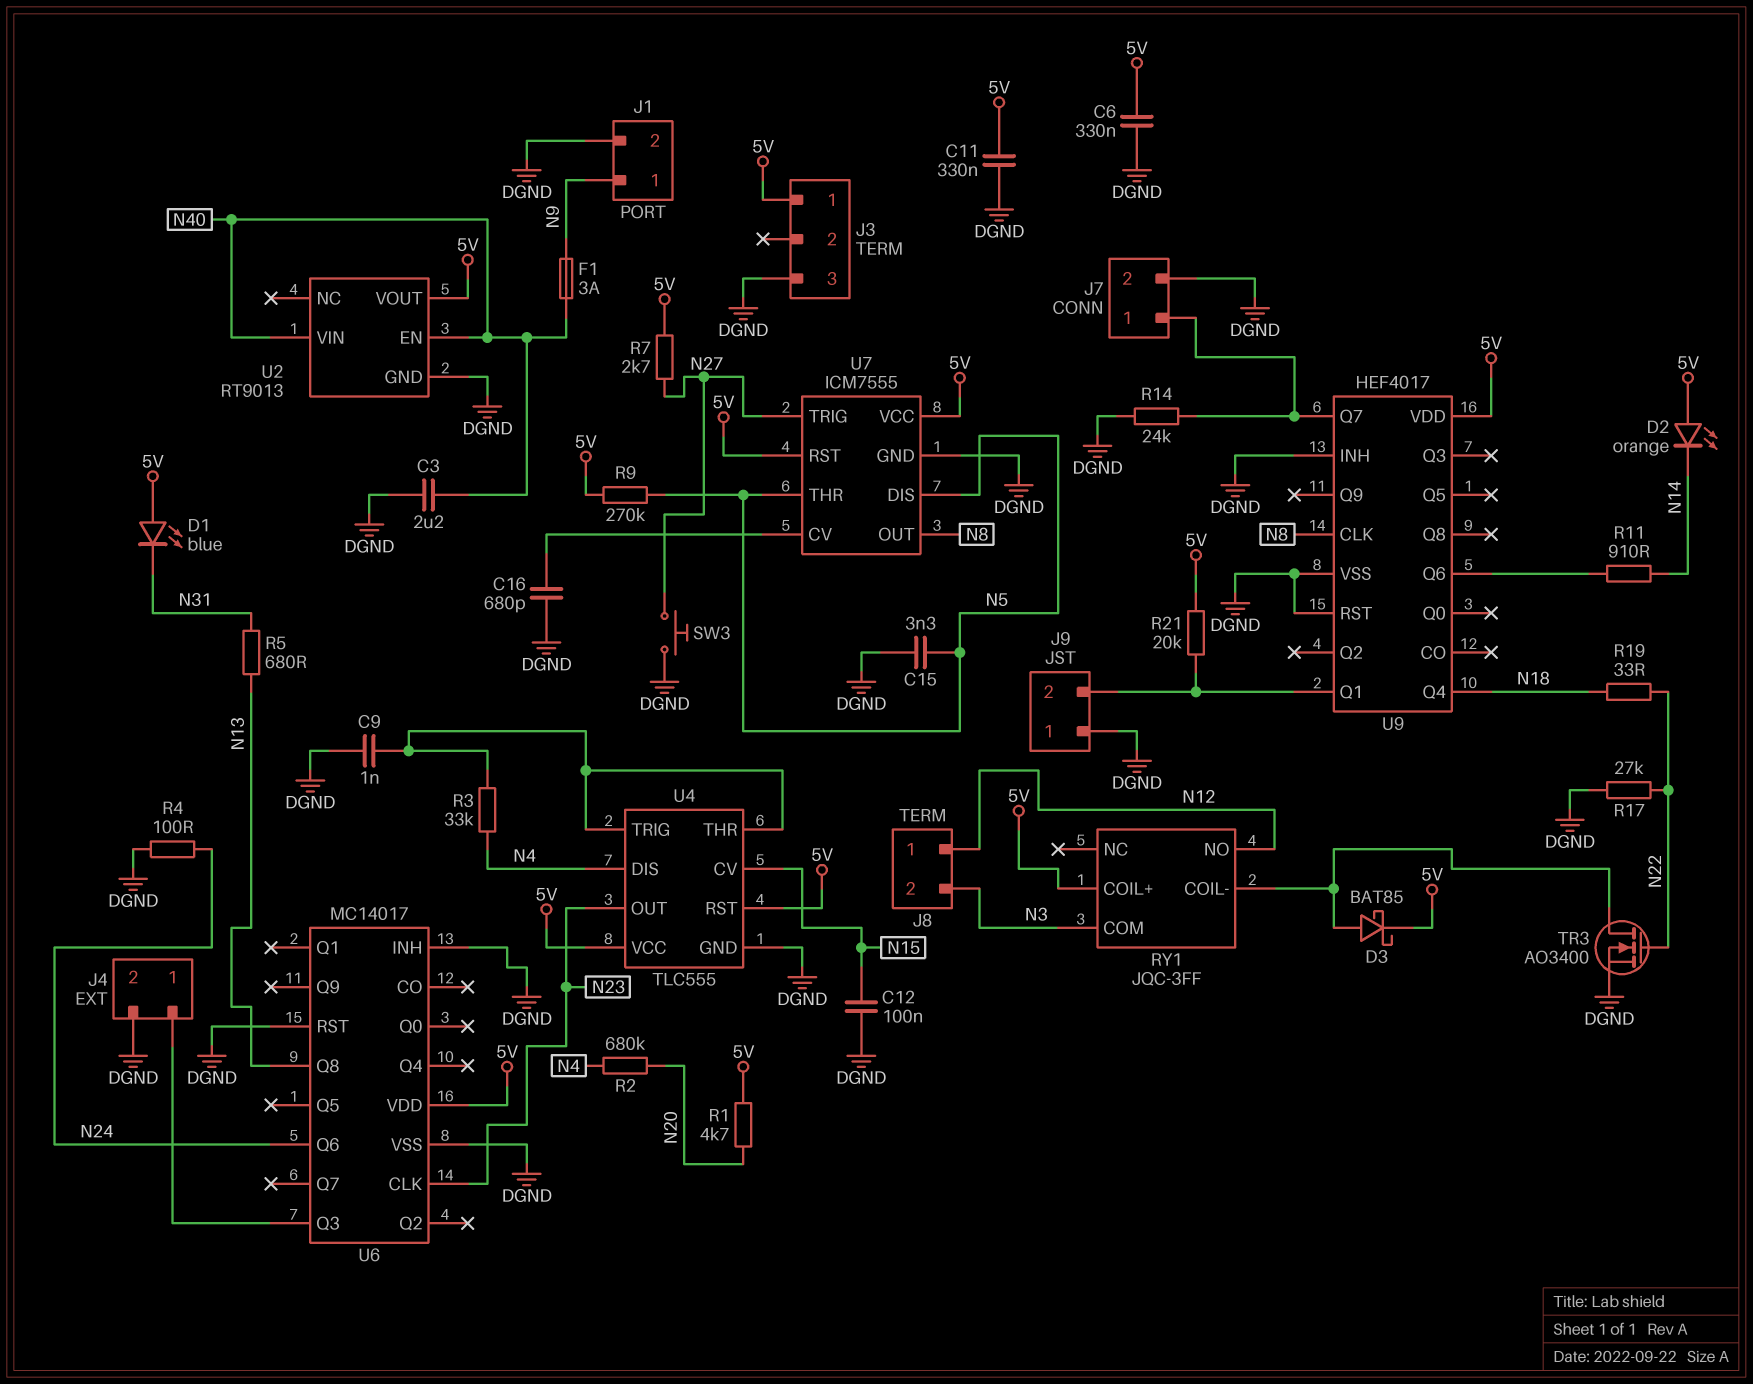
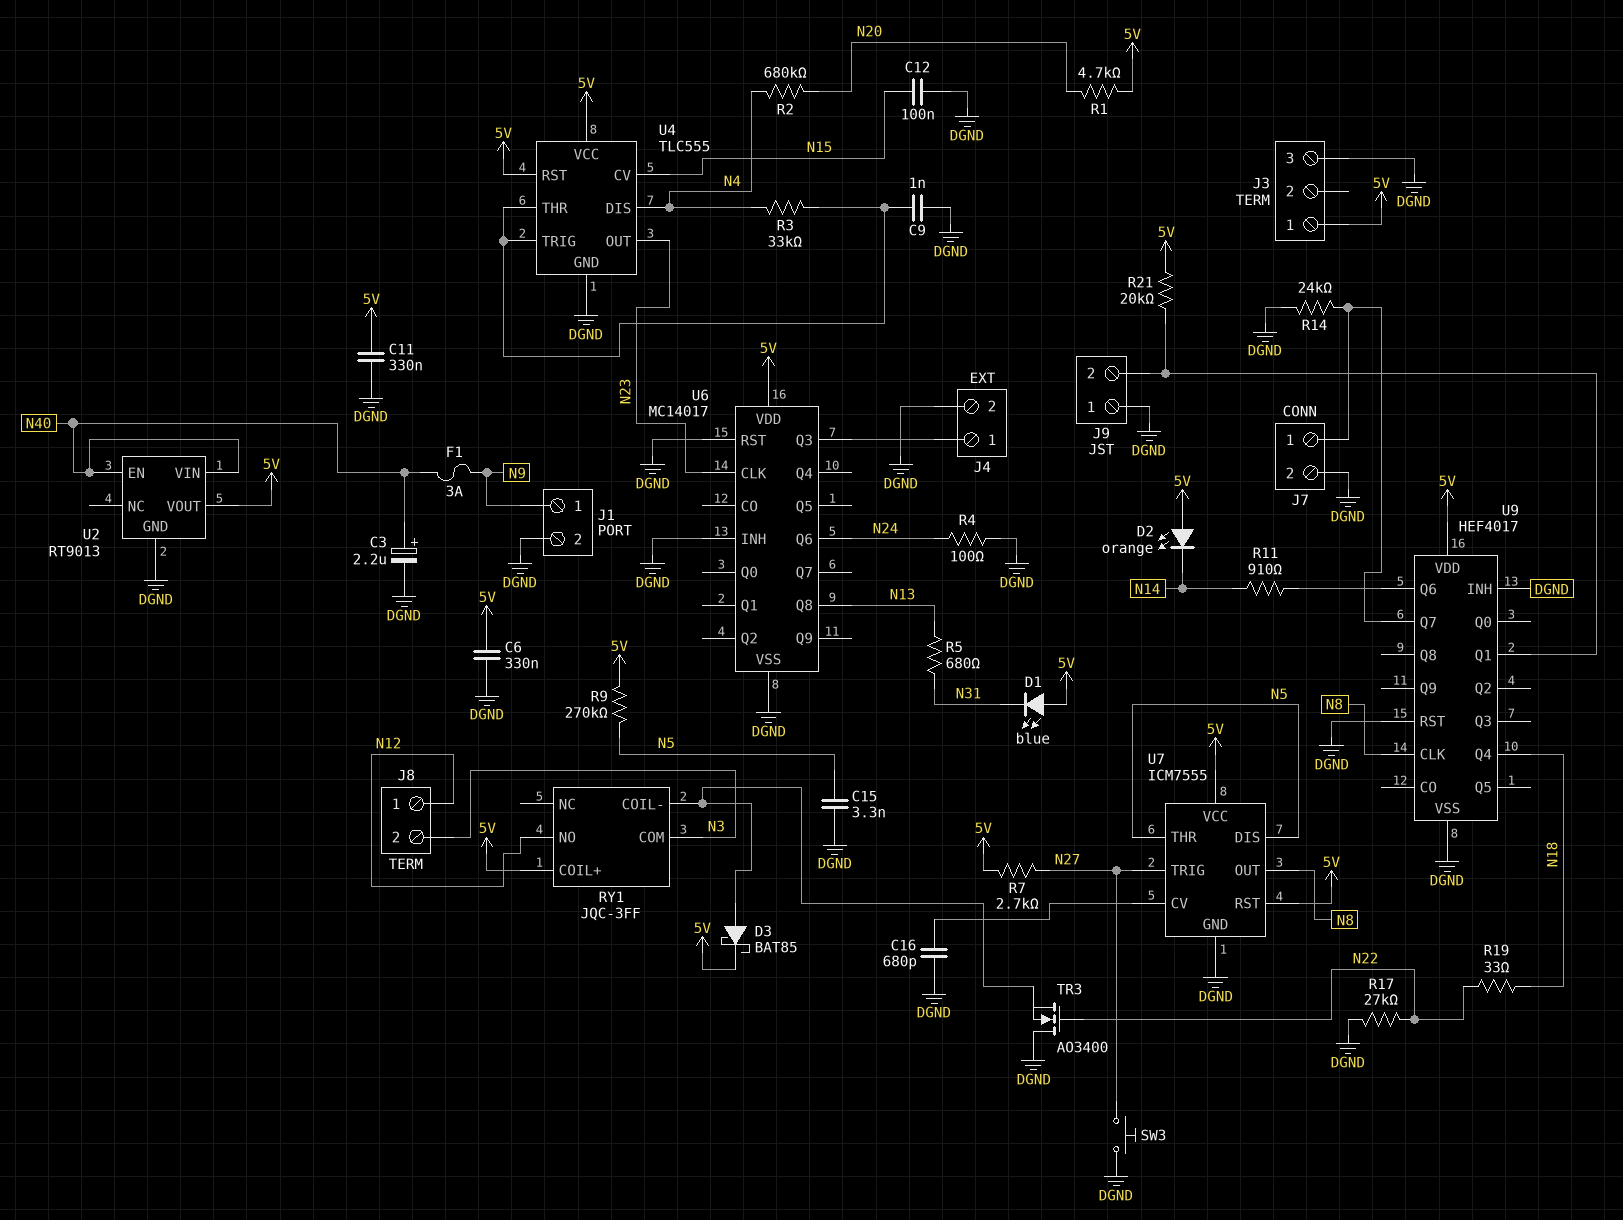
C3: 2.2uF (DGND, N40) -> 2.2uF (plus N40, minus DGND)
TR3: NMOS AO3400 (G N22, D RY1/COIL-, S DGND) -> NMOS AO3400 (G N22, D DGND, S RY1/COIL-)

